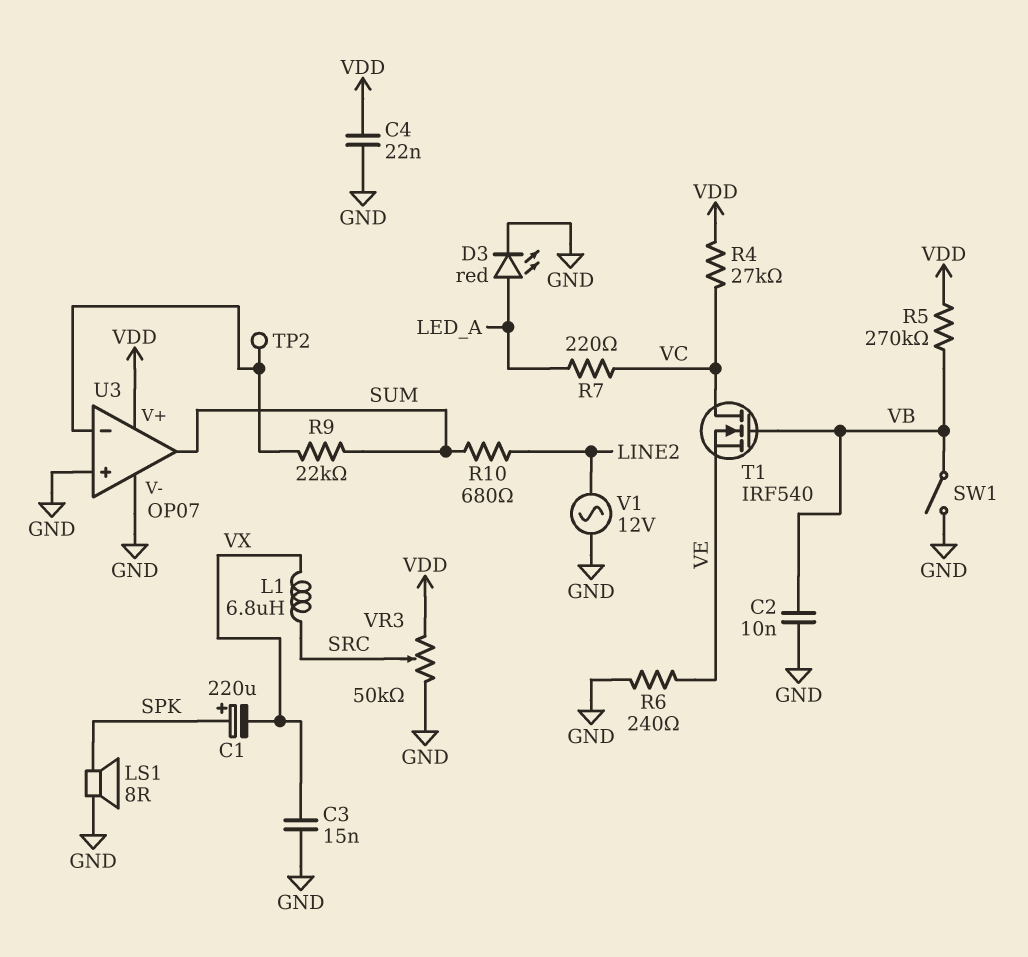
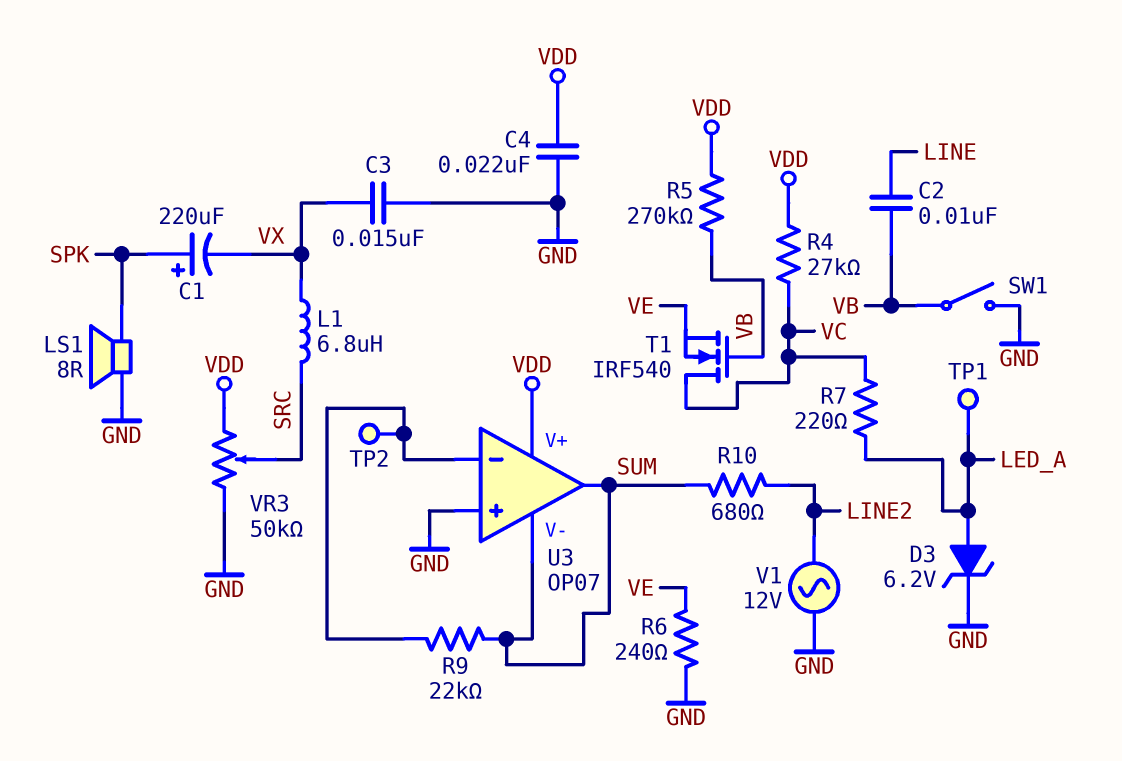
C2: 10nF (GND, VB) -> 10nF (LINE, VB)
D3: LED red (A LED_A, K GND) -> zener 6.2V (A LED_A, K GND)
TP1: none -> test point (LED_A)
U3 pin V-: GND -> SUM

